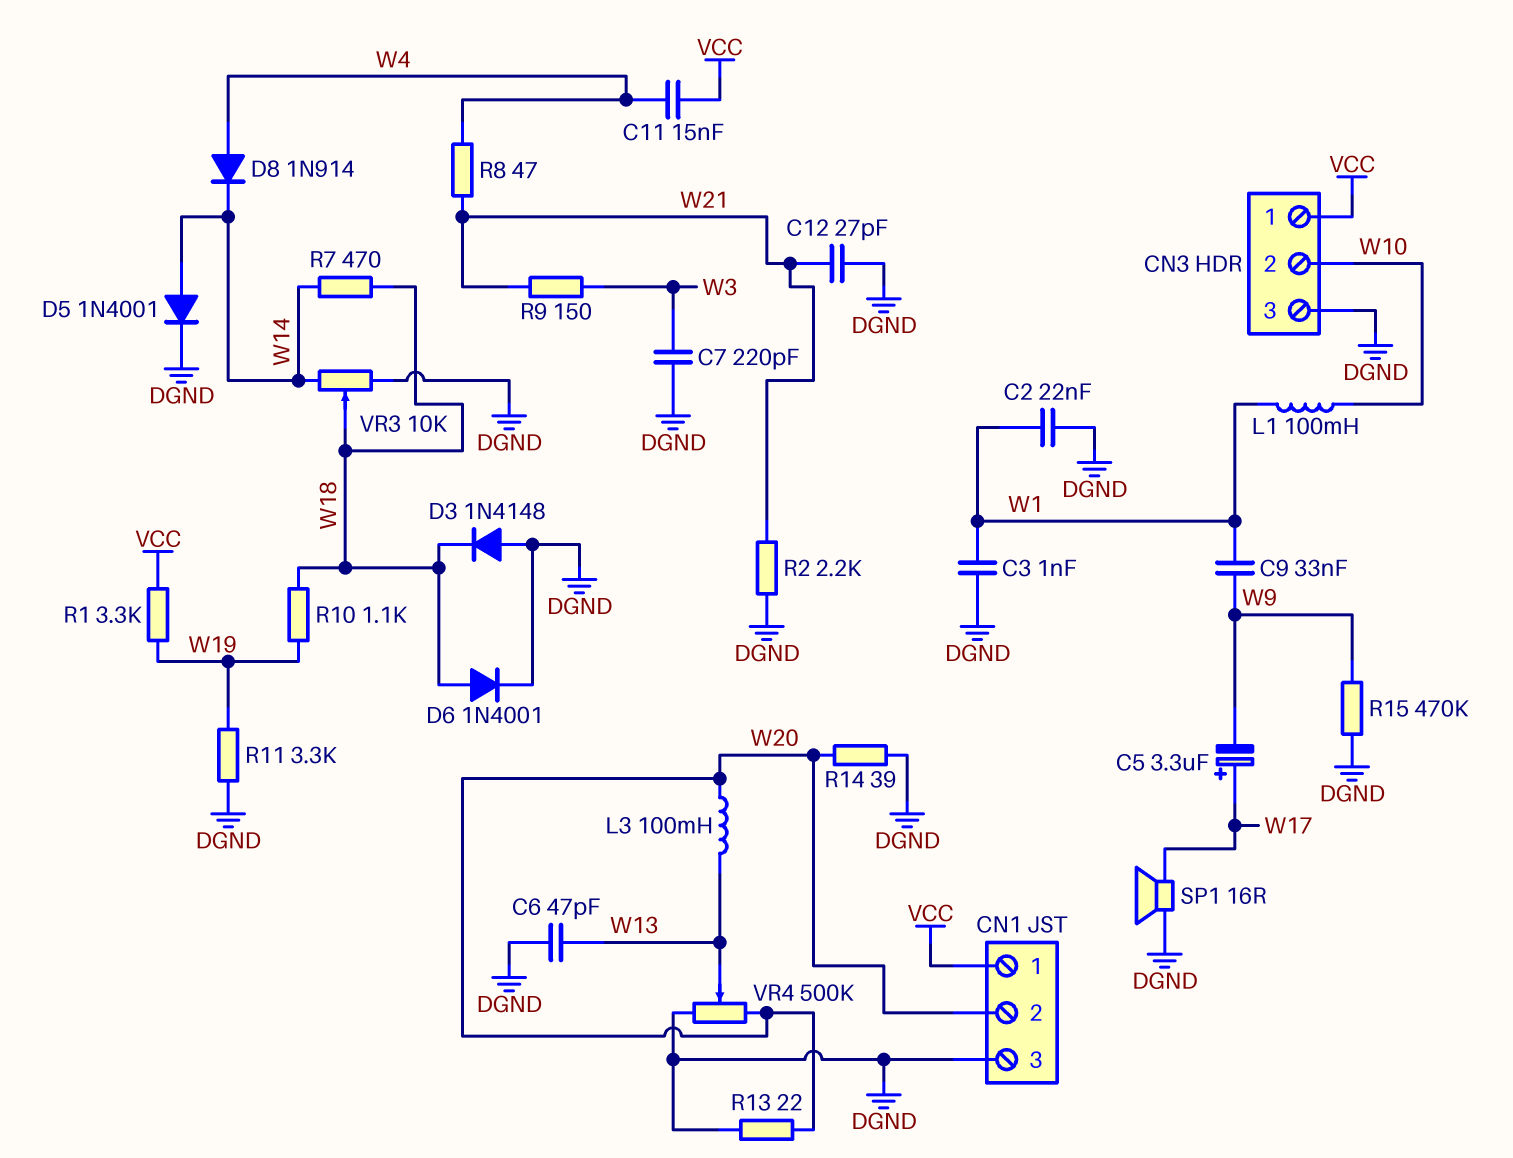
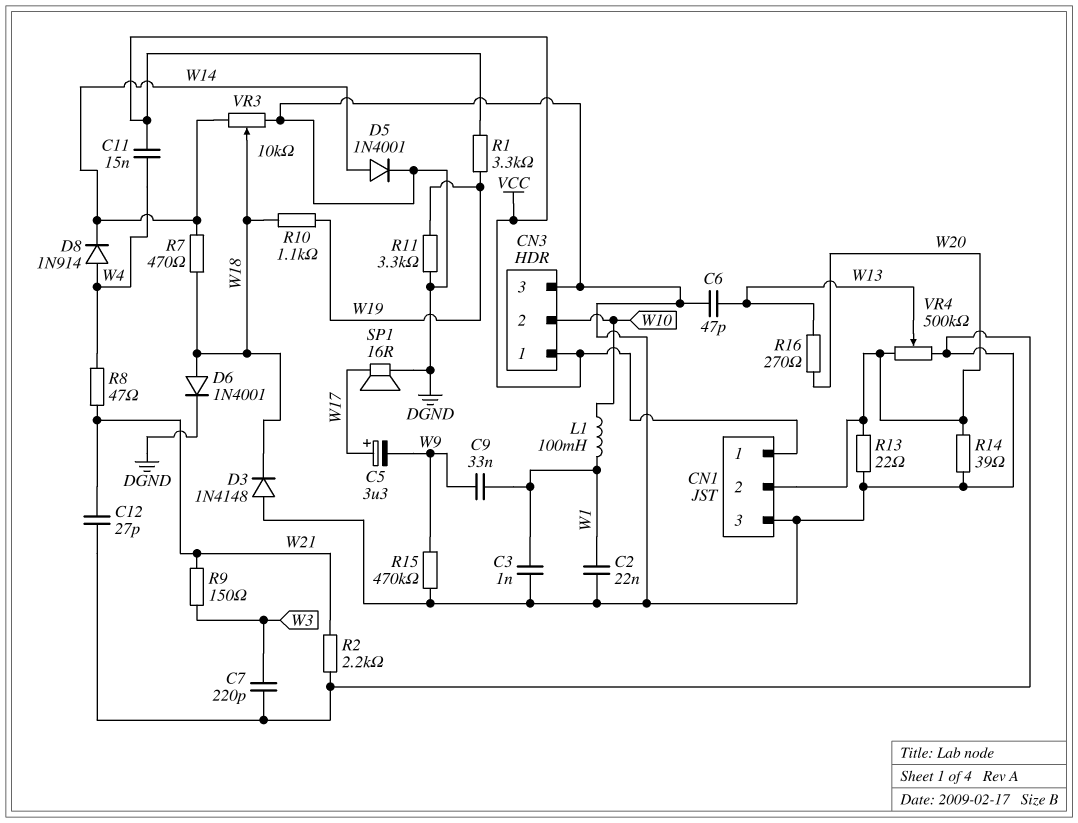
L3: 100mH (W13, W20) -> none
R16: none -> 270 (W13, W20)

